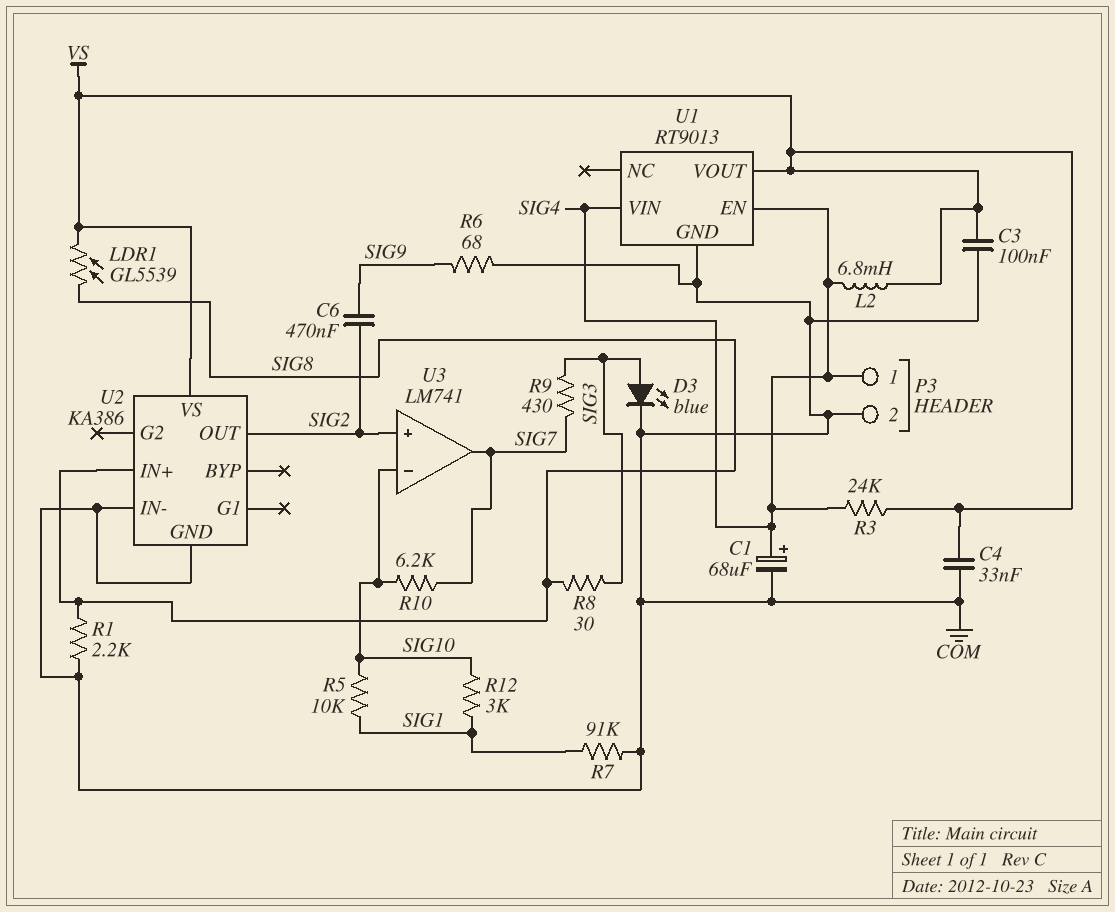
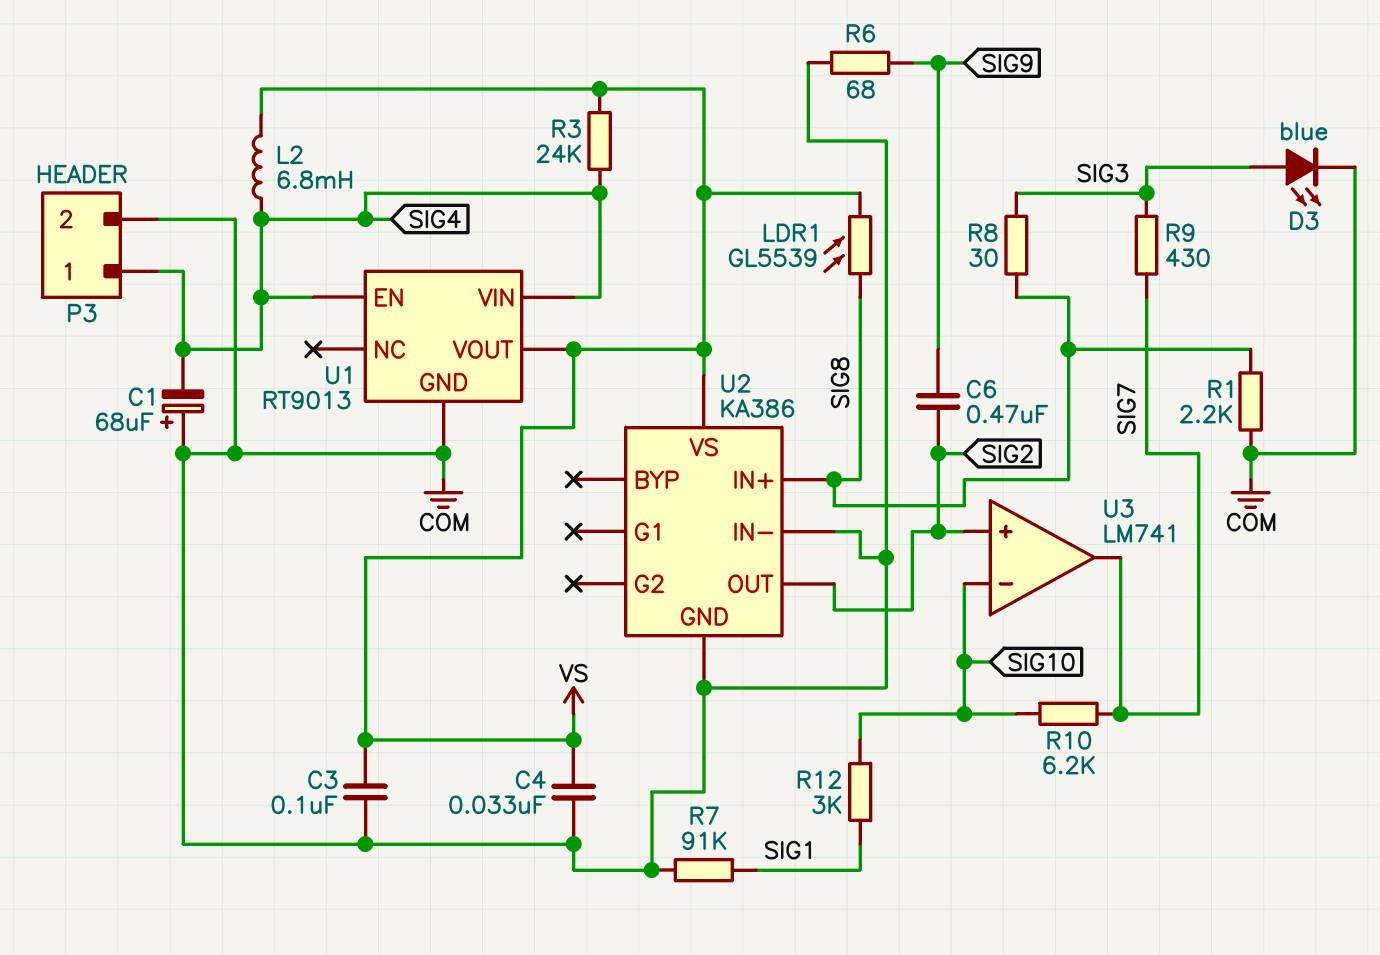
C1: 68uF (plus SIG4, minus COM) -> 68uF (plus COM, minus SIG4)
R5: 10k (SIG1, SIG10) -> none

